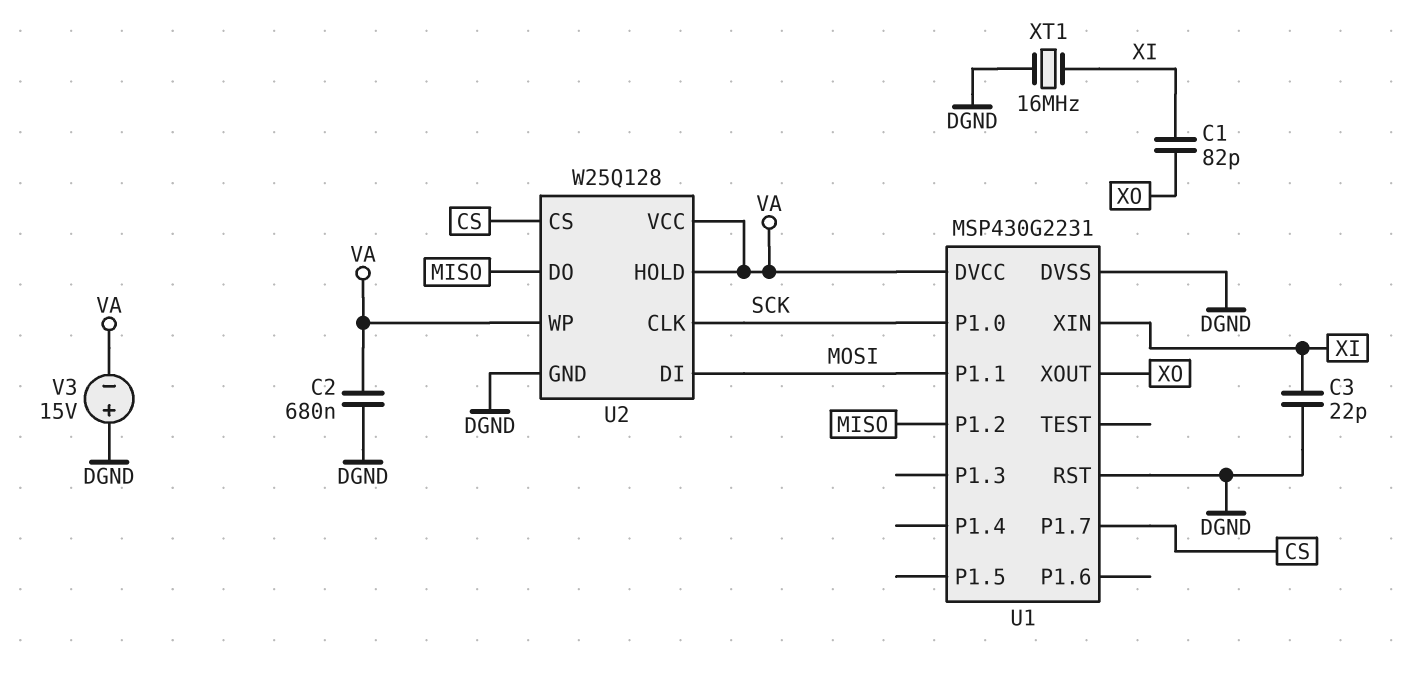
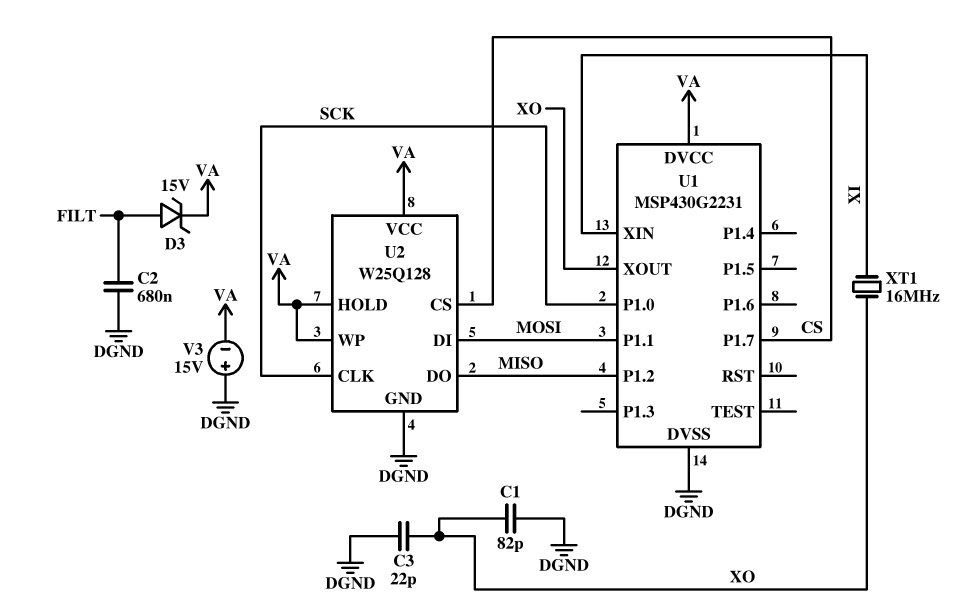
C1: 82pF (XI, XO) -> 82pF (DGND, XO)
C2: 680nF (DGND, VA) -> 680nF (DGND, FILT)
C3: 22pF (DGND, XI) -> 22pF (DGND, XO)
D3: none -> zener 15V (A FILT, K VA)
U1 pin RST: DGND -> none
XT1: 16MHz (DGND, XI) -> 16MHz (XI, XO)

